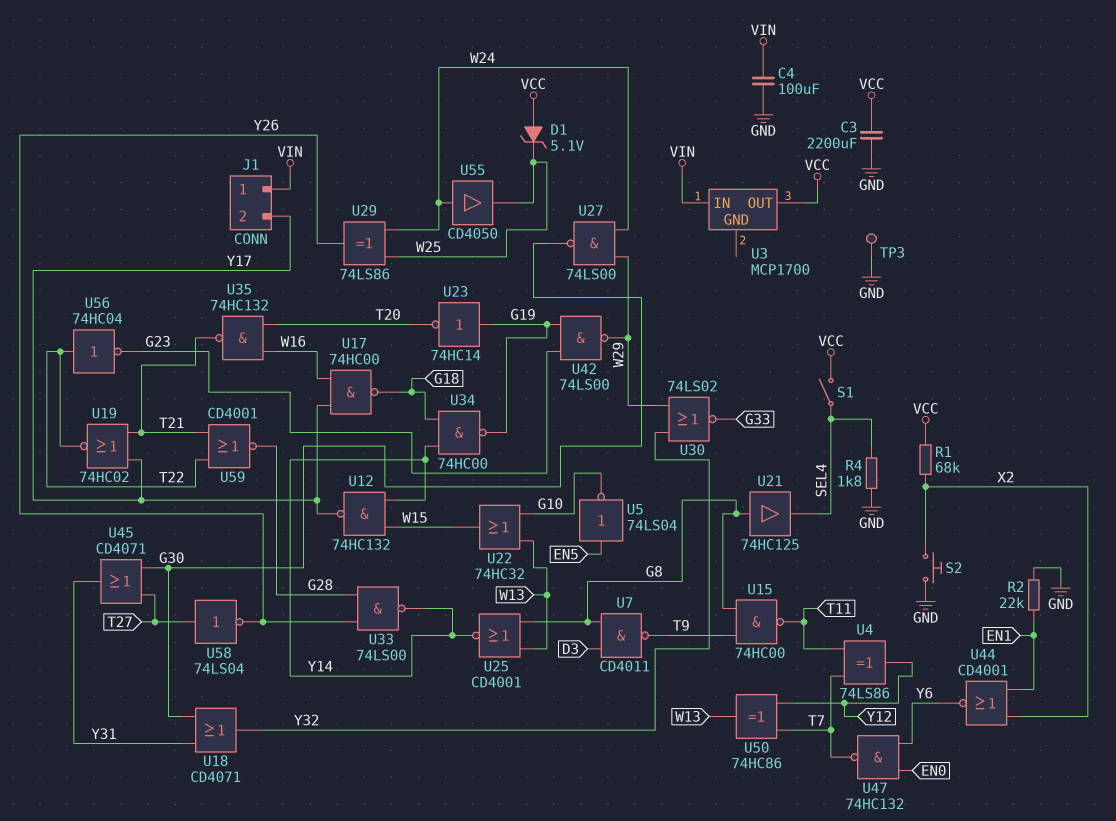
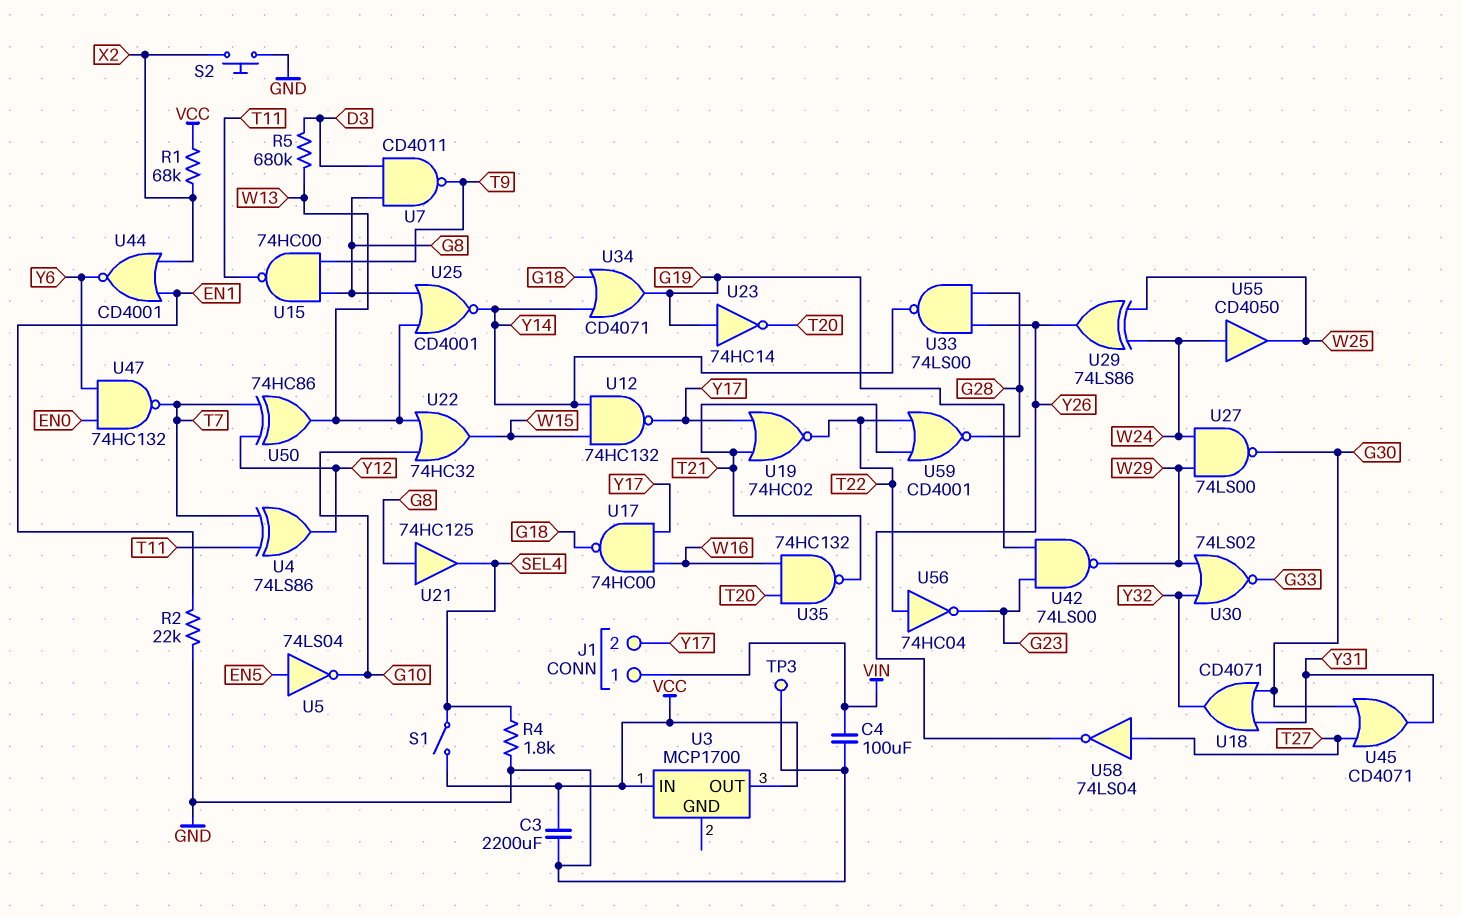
D1: zener 5.1V (A VCC, K W25) -> none
R5: none -> 680k (D3, W13)
U3 pin IN: VIN -> VCC
U34: NAND 74HC00 (in G18, in Y14, out G19) -> OR CD4071 (in G18, in Y14, out G19)

